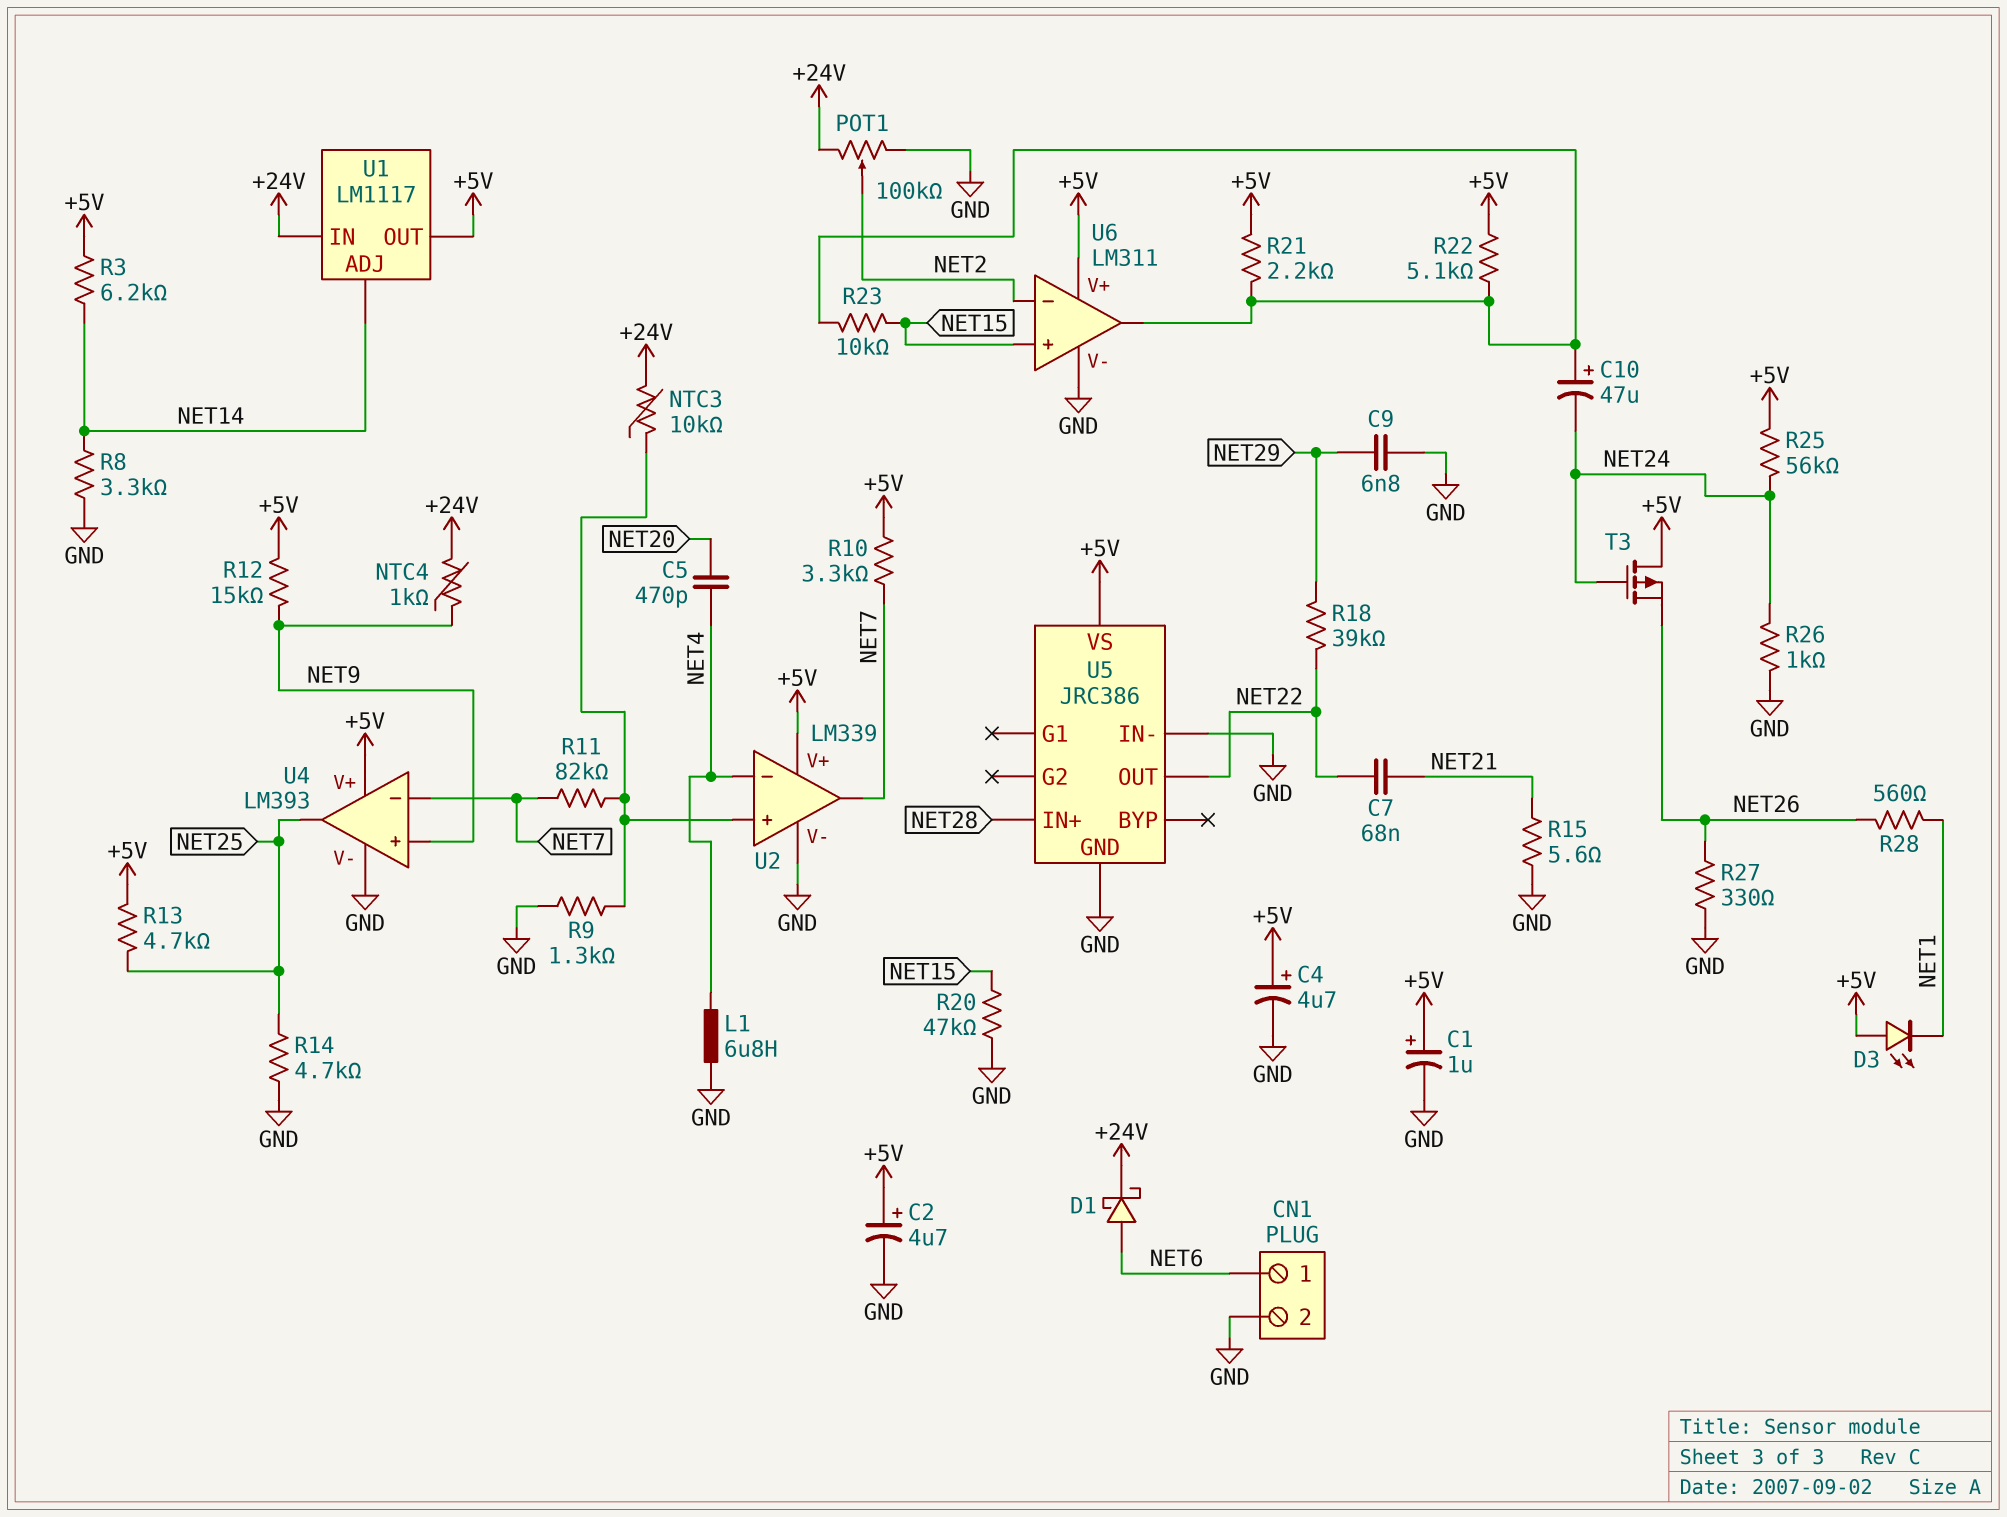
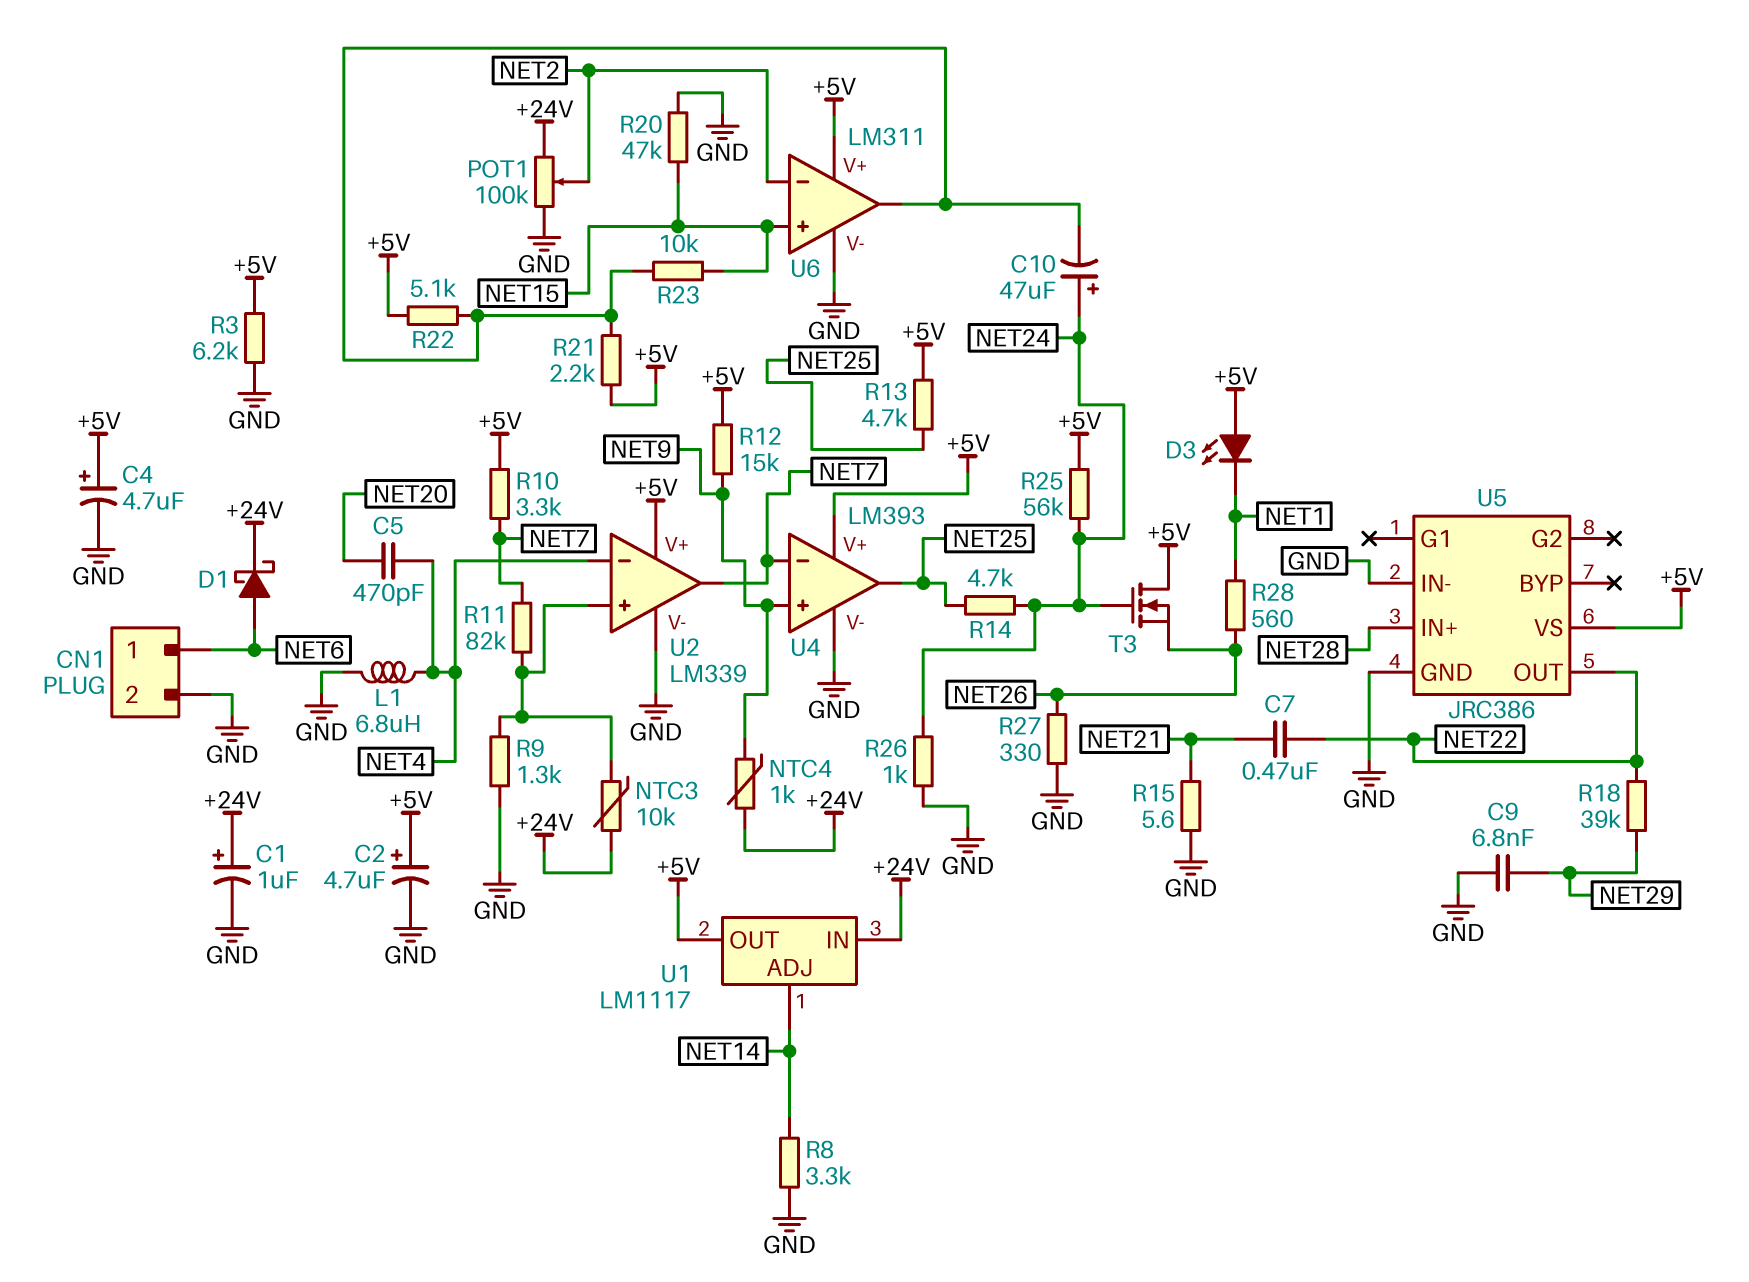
C1: 1uF (plus +5V, minus GND) -> 1uF (plus +24V, minus GND)
C7: 68nF (NET21, NET22) -> 470nF (NET21, NET22)
C10: 47uF (plus U6/out, minus NET24) -> 47uF (plus NET24, minus U6/out)
R3: 6.2k (+5V, NET14) -> 6.2k (+5V, GND)
R14: 4.7k (GND, NET25) -> 4.7k (NET24, NET25)
T3: PMOS (G NET24, D +5V, S NET26) -> NMOS (G NET24, D +5V, S NET26)

